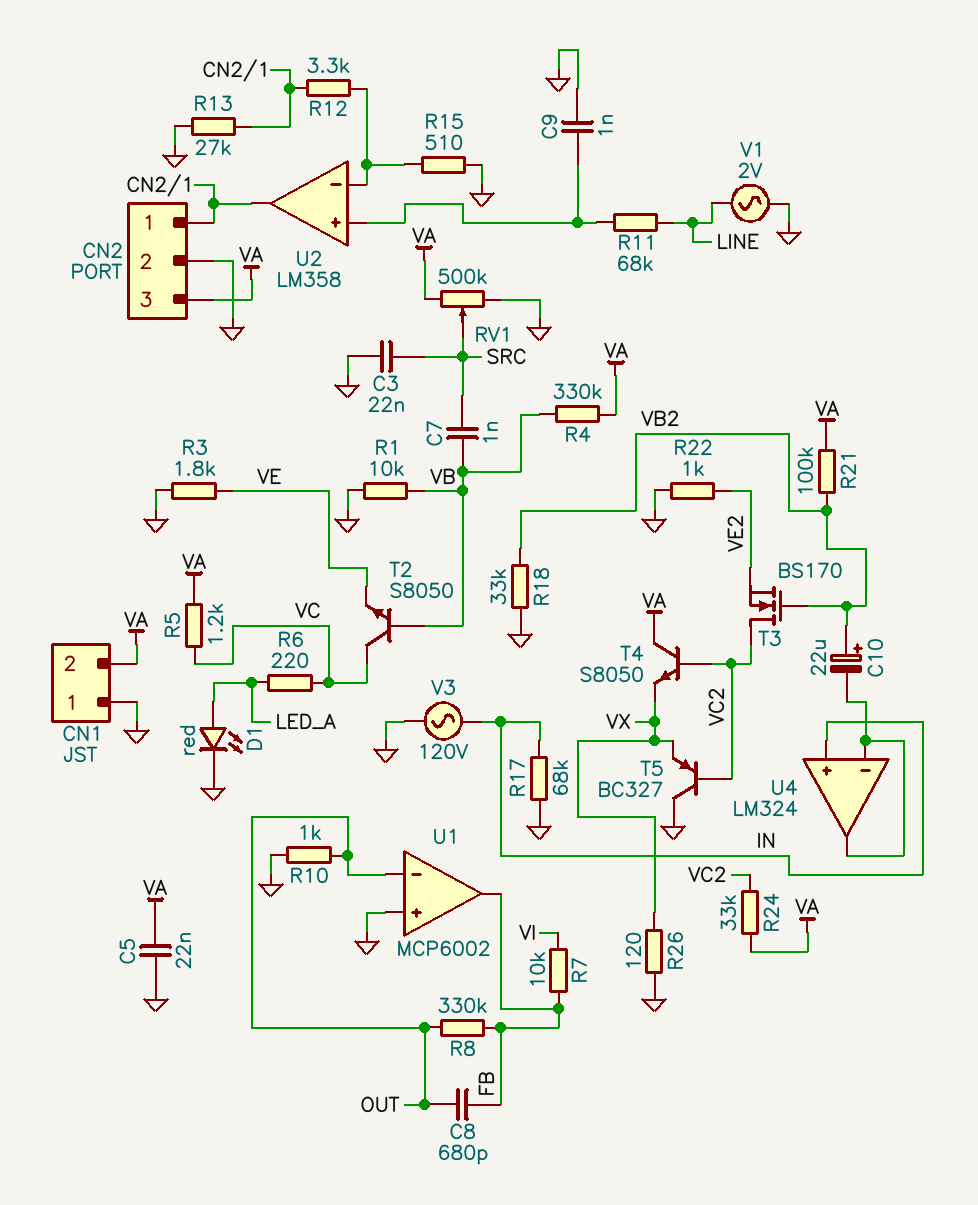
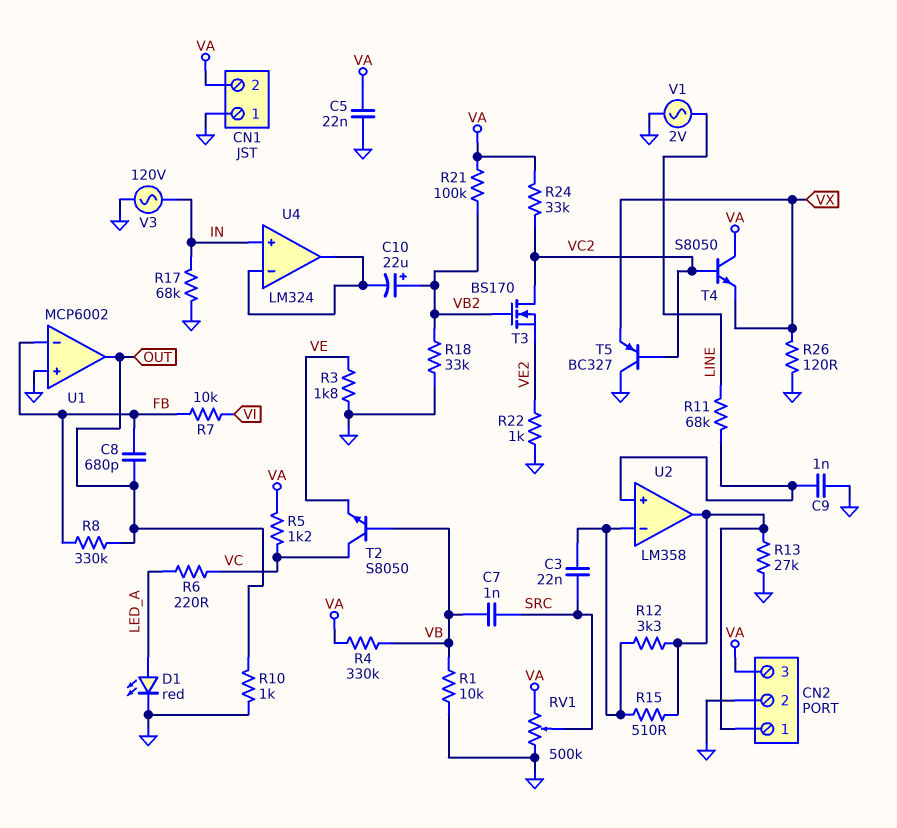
C3: 22nF (GND, SRC) -> 22nF (SRC, U2/in-)
R15: 510 (GND, U2/in-) -> 510 (CN2/1, U2/in-)
U1 pin in-: OUT -> FB
U1 pin out: FB -> OUT

